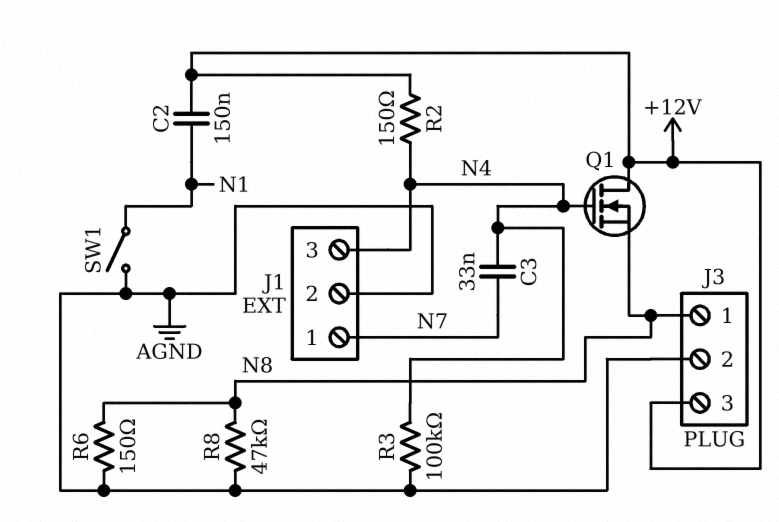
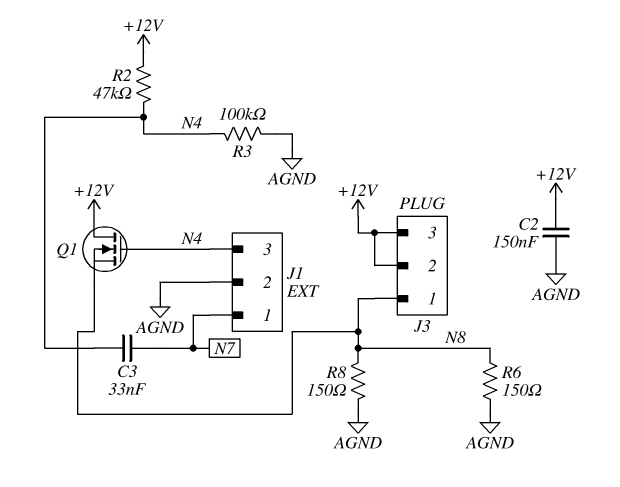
C2: 150nF (+12V, N1) -> 150nF (+12V, AGND)
J3 pin 2: AGND -> +12V
R2: 150 (+12V, N4) -> 47k (+12V, N4)
R8: 47k (AGND, N8) -> 150 (AGND, N8)
SW1: switch (AGND, N1) -> none

